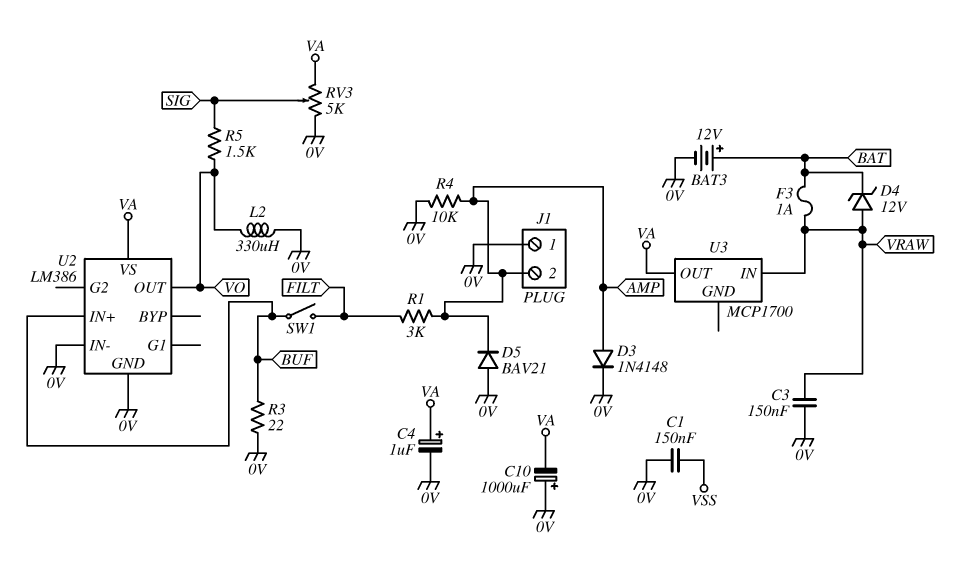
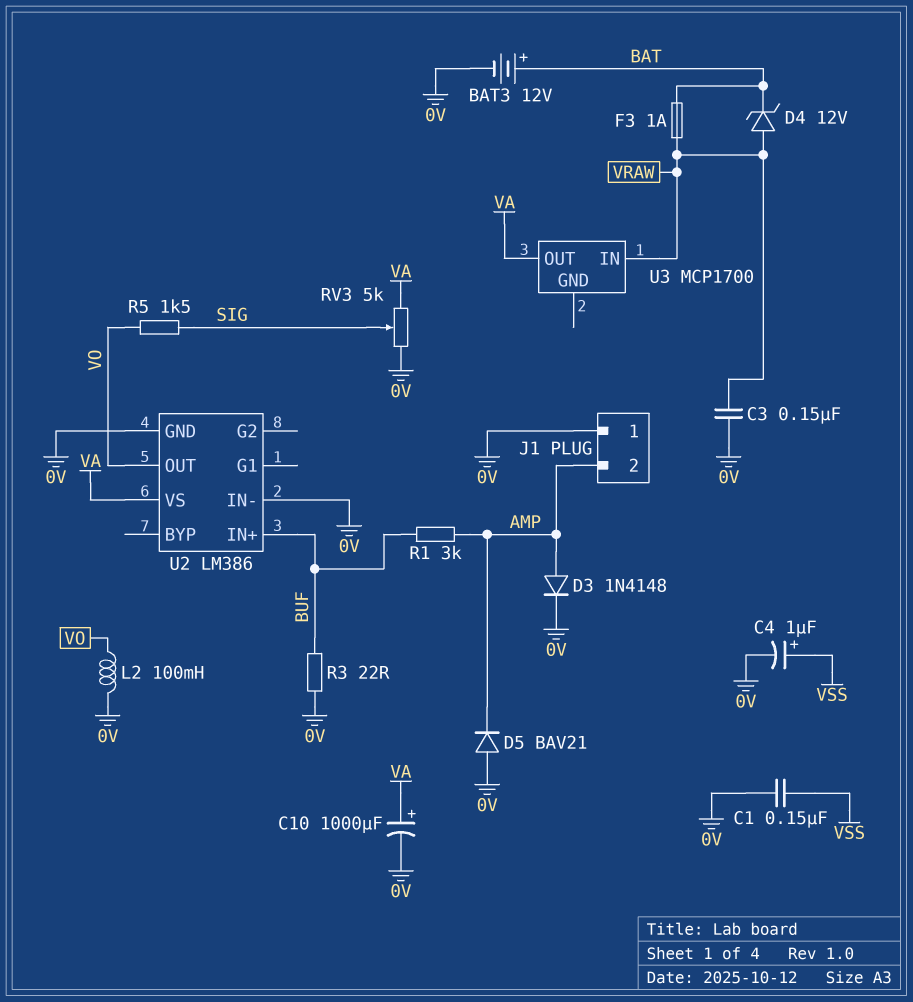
C4: 1uF (plus VA, minus 0V) -> 1uF (plus VSS, minus 0V)
C10: 1000uF (plus 0V, minus VA) -> 1000uF (plus VA, minus 0V)
L2: 330uH (0V, VO) -> 100mH (0V, VO)
R1: 3k (AMP, FILT) -> 3k (AMP, BUF)
R4: 10k (0V, AMP) -> none
SW1: switch (BUF, FILT) -> none

